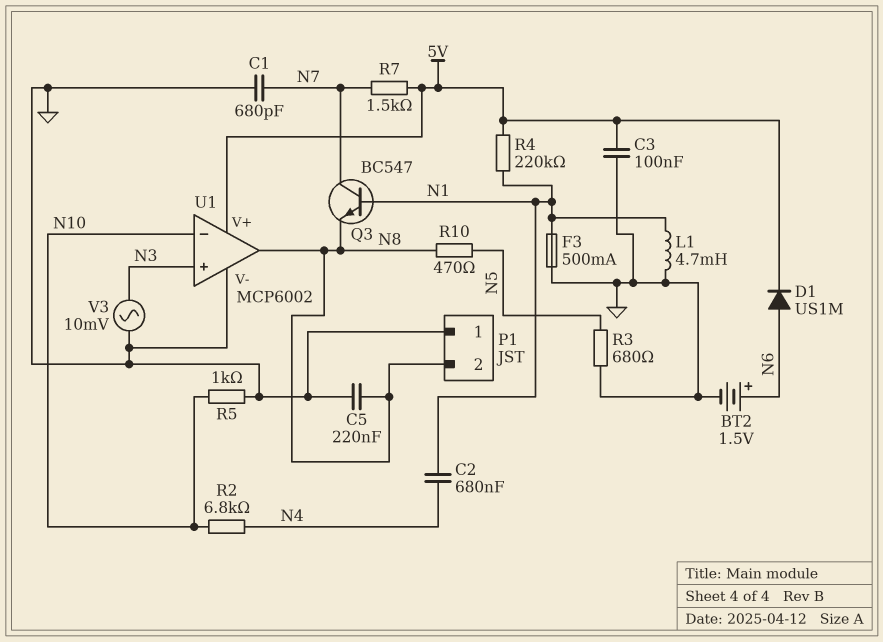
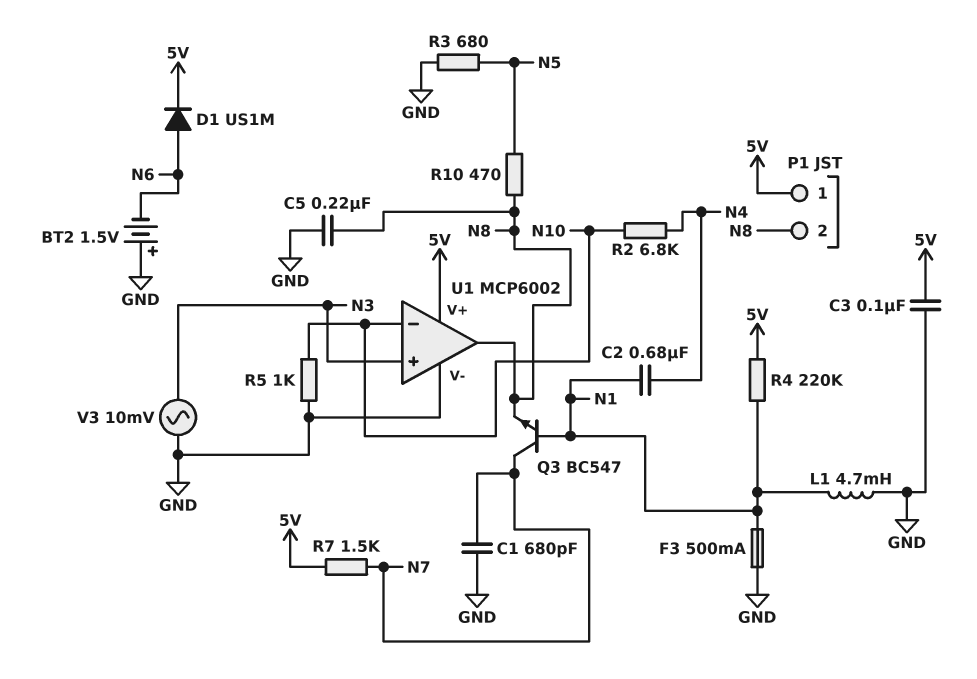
BT2: 1.5V (plus N6, minus GND) -> 1.5V (plus GND, minus N6)
P1 pin 1: GND -> 5V

